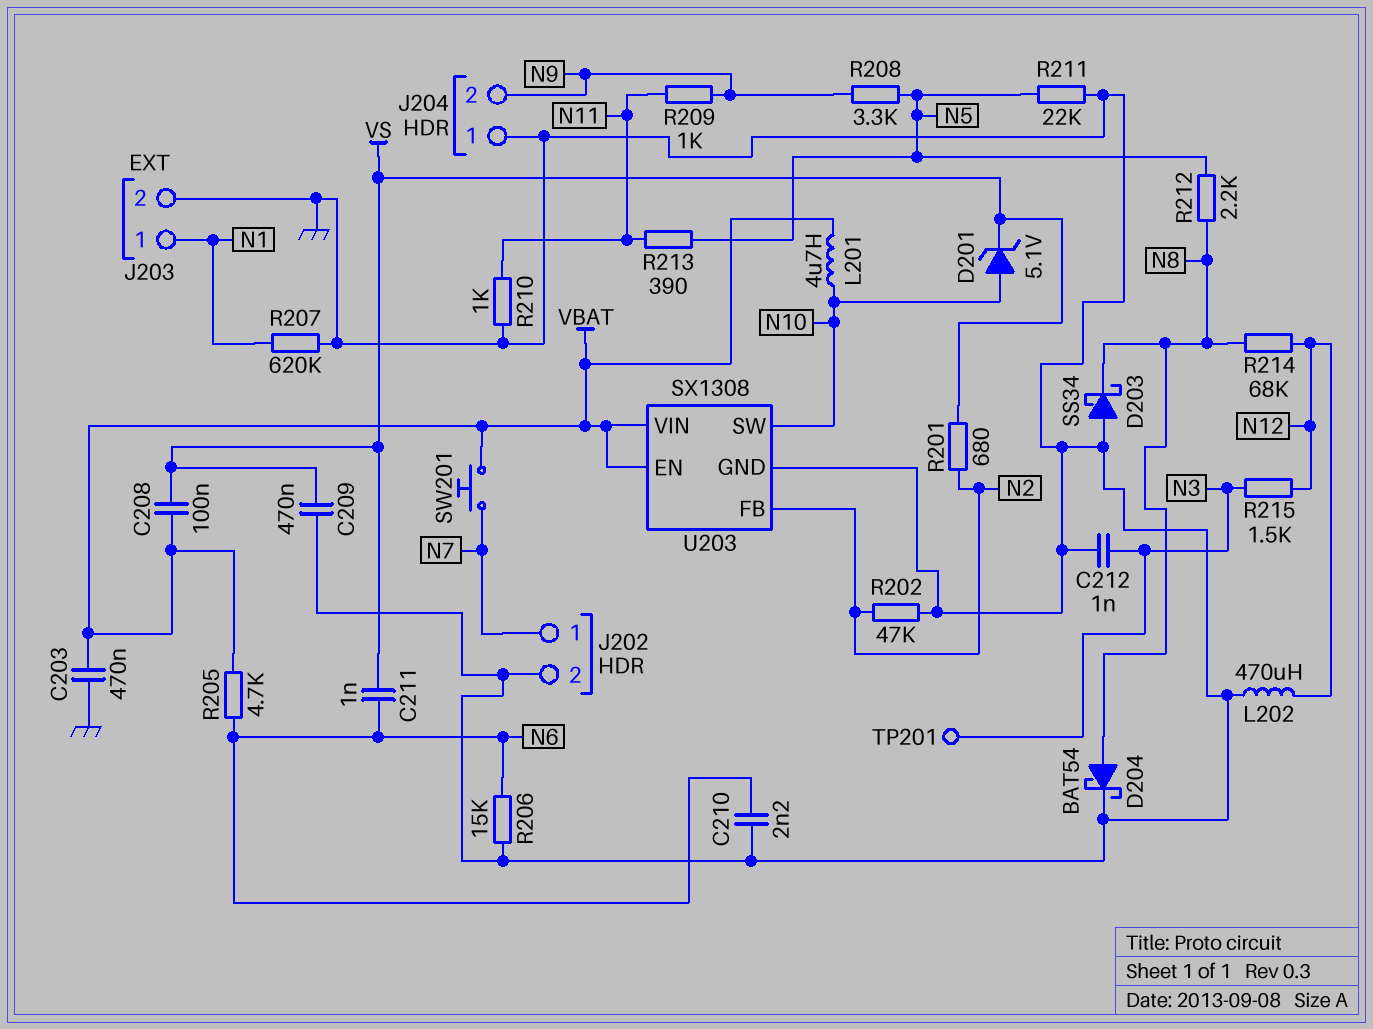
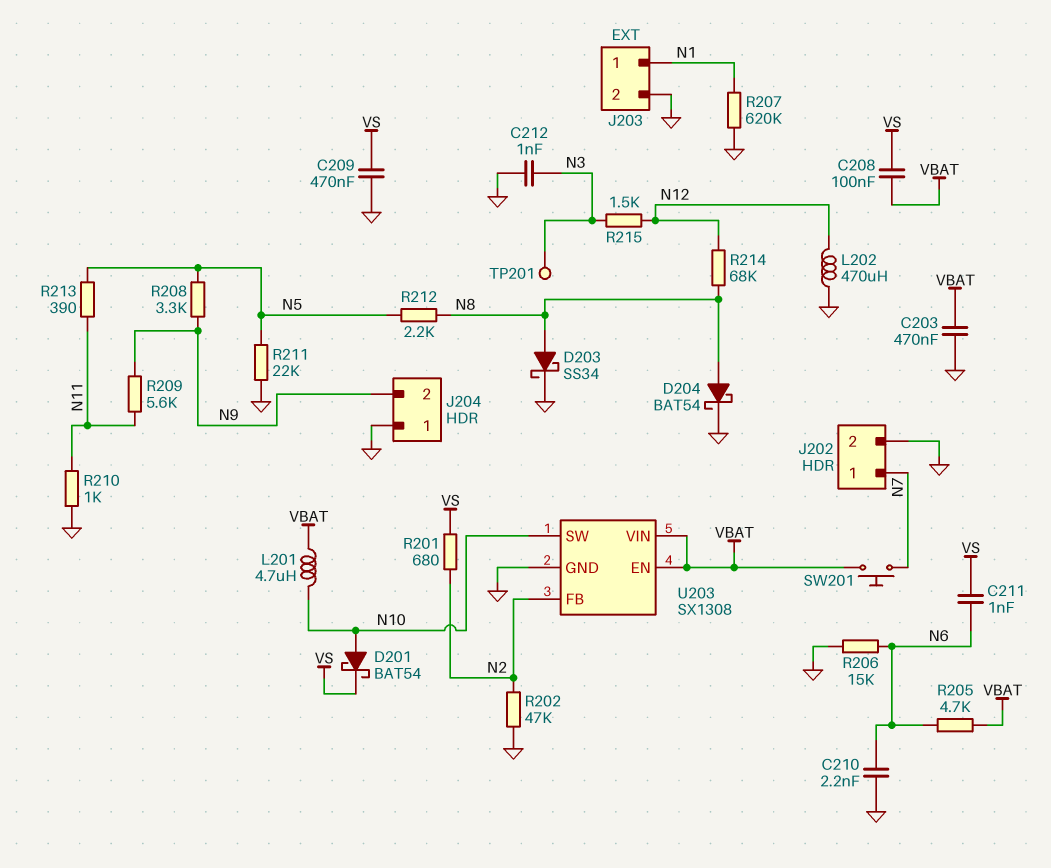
D201: zener 5.1V (A N10, K VS) -> schottky BAT54 (A N10, K VS)
D203: schottky SS34 (A GND, K N8) -> schottky SS34 (A N8, K GND)
R209: 1k (N9, N11) -> 5.6k (N9, N11)

